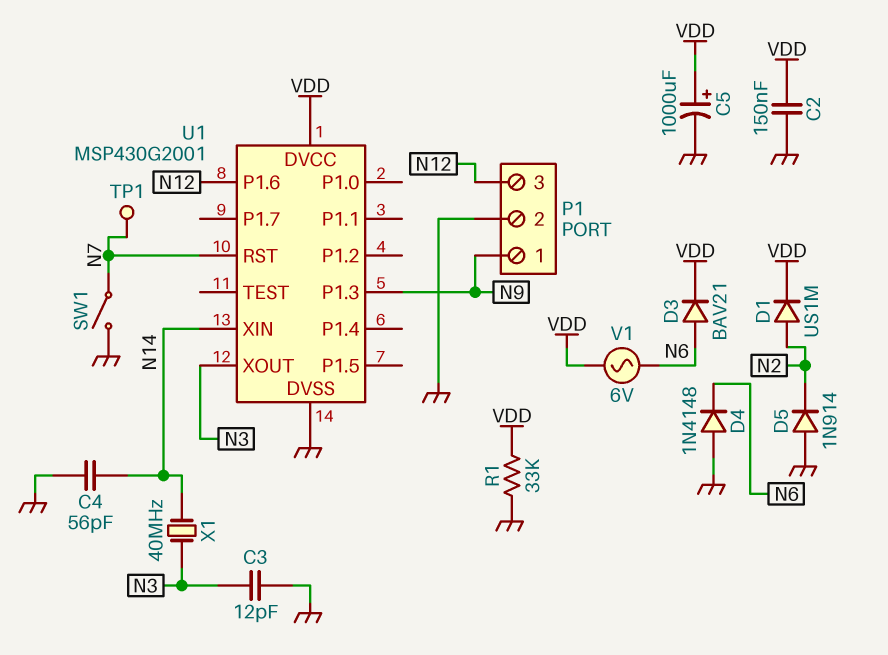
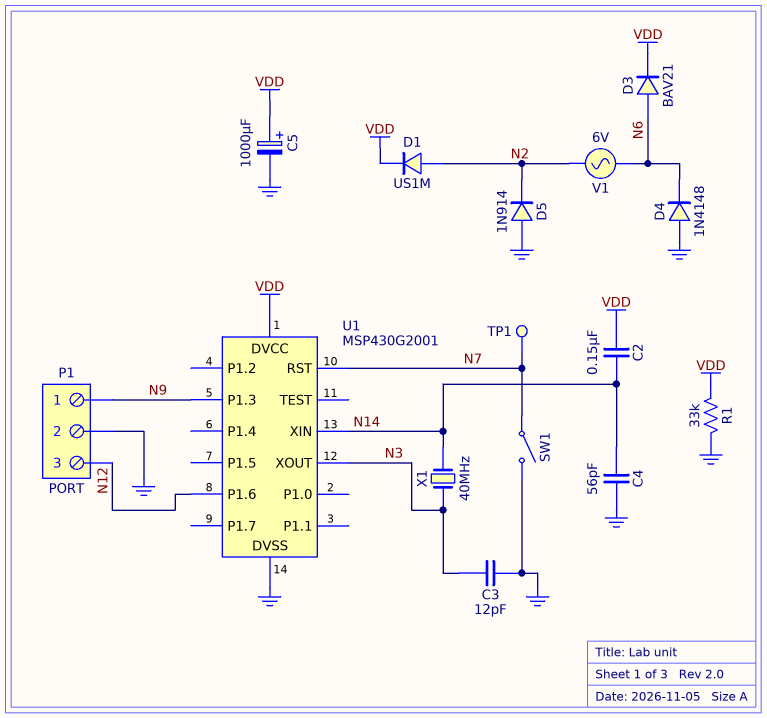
C2: 150nF (GND, VDD) -> 150nF (N14, VDD)
V1: AC 6V (N6, VDD) -> AC 6V (N2, N6)

